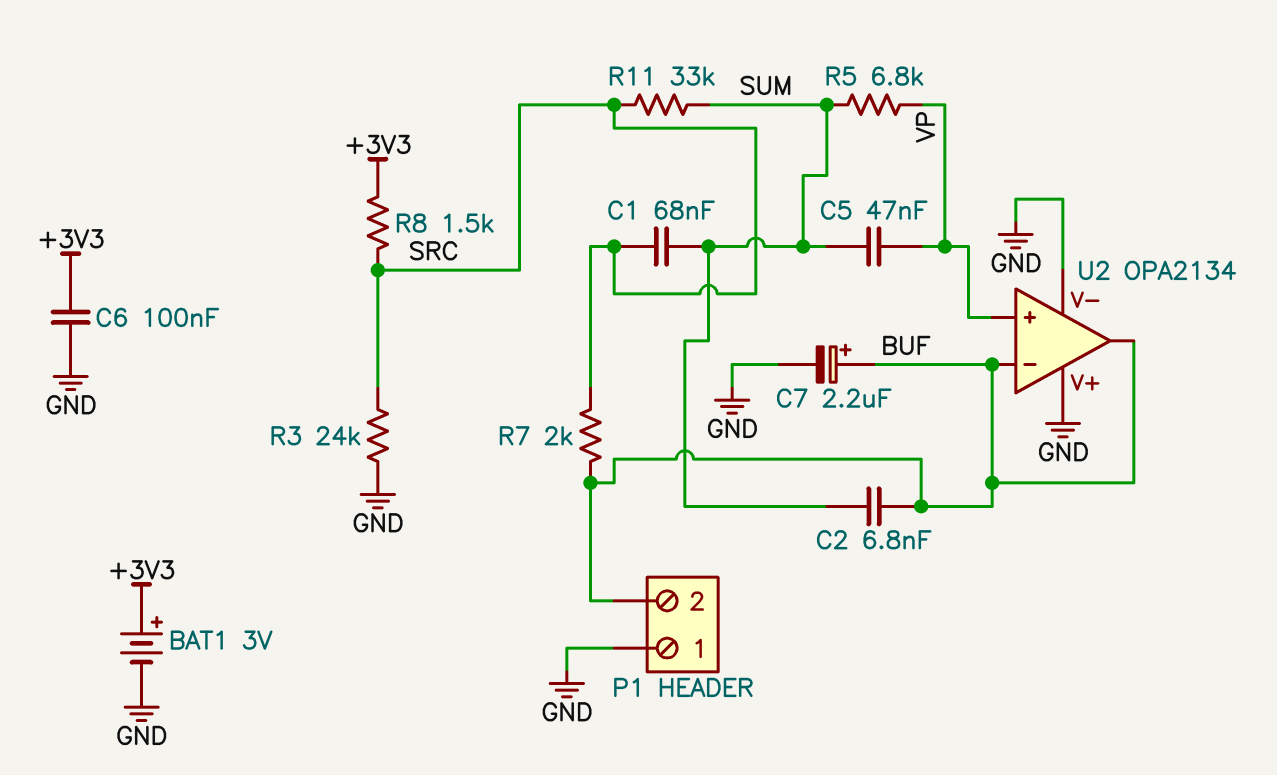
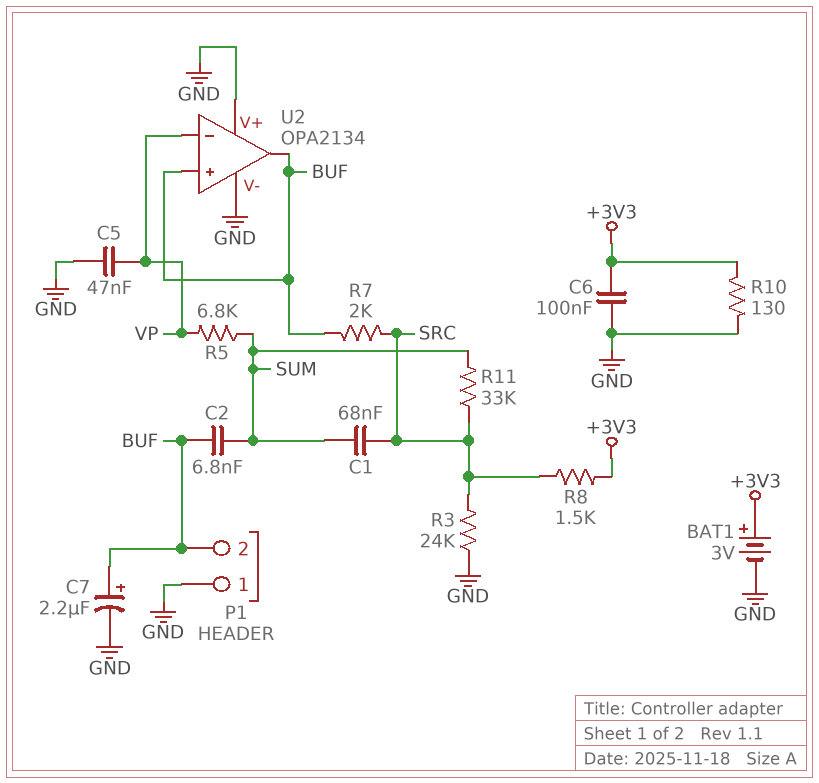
C5: 47nF (SUM, VP) -> 47nF (GND, VP)
R10: none -> 130 (+3V3, GND)
U2 pin in+: VP -> BUF
U2 pin in-: BUF -> VP

